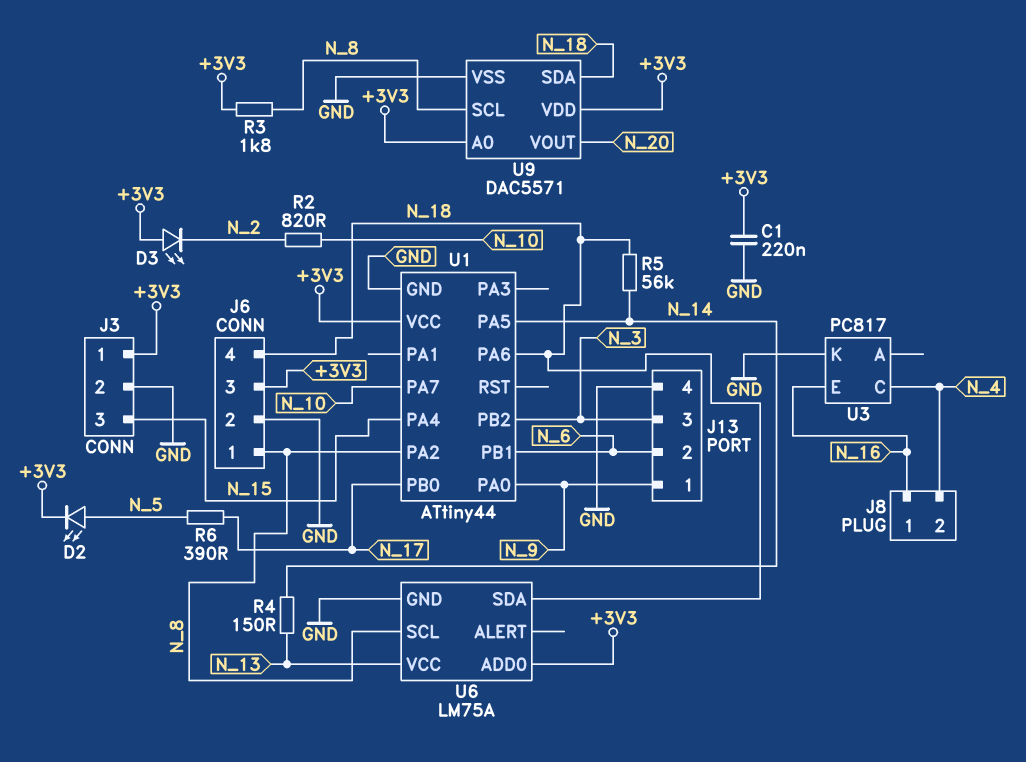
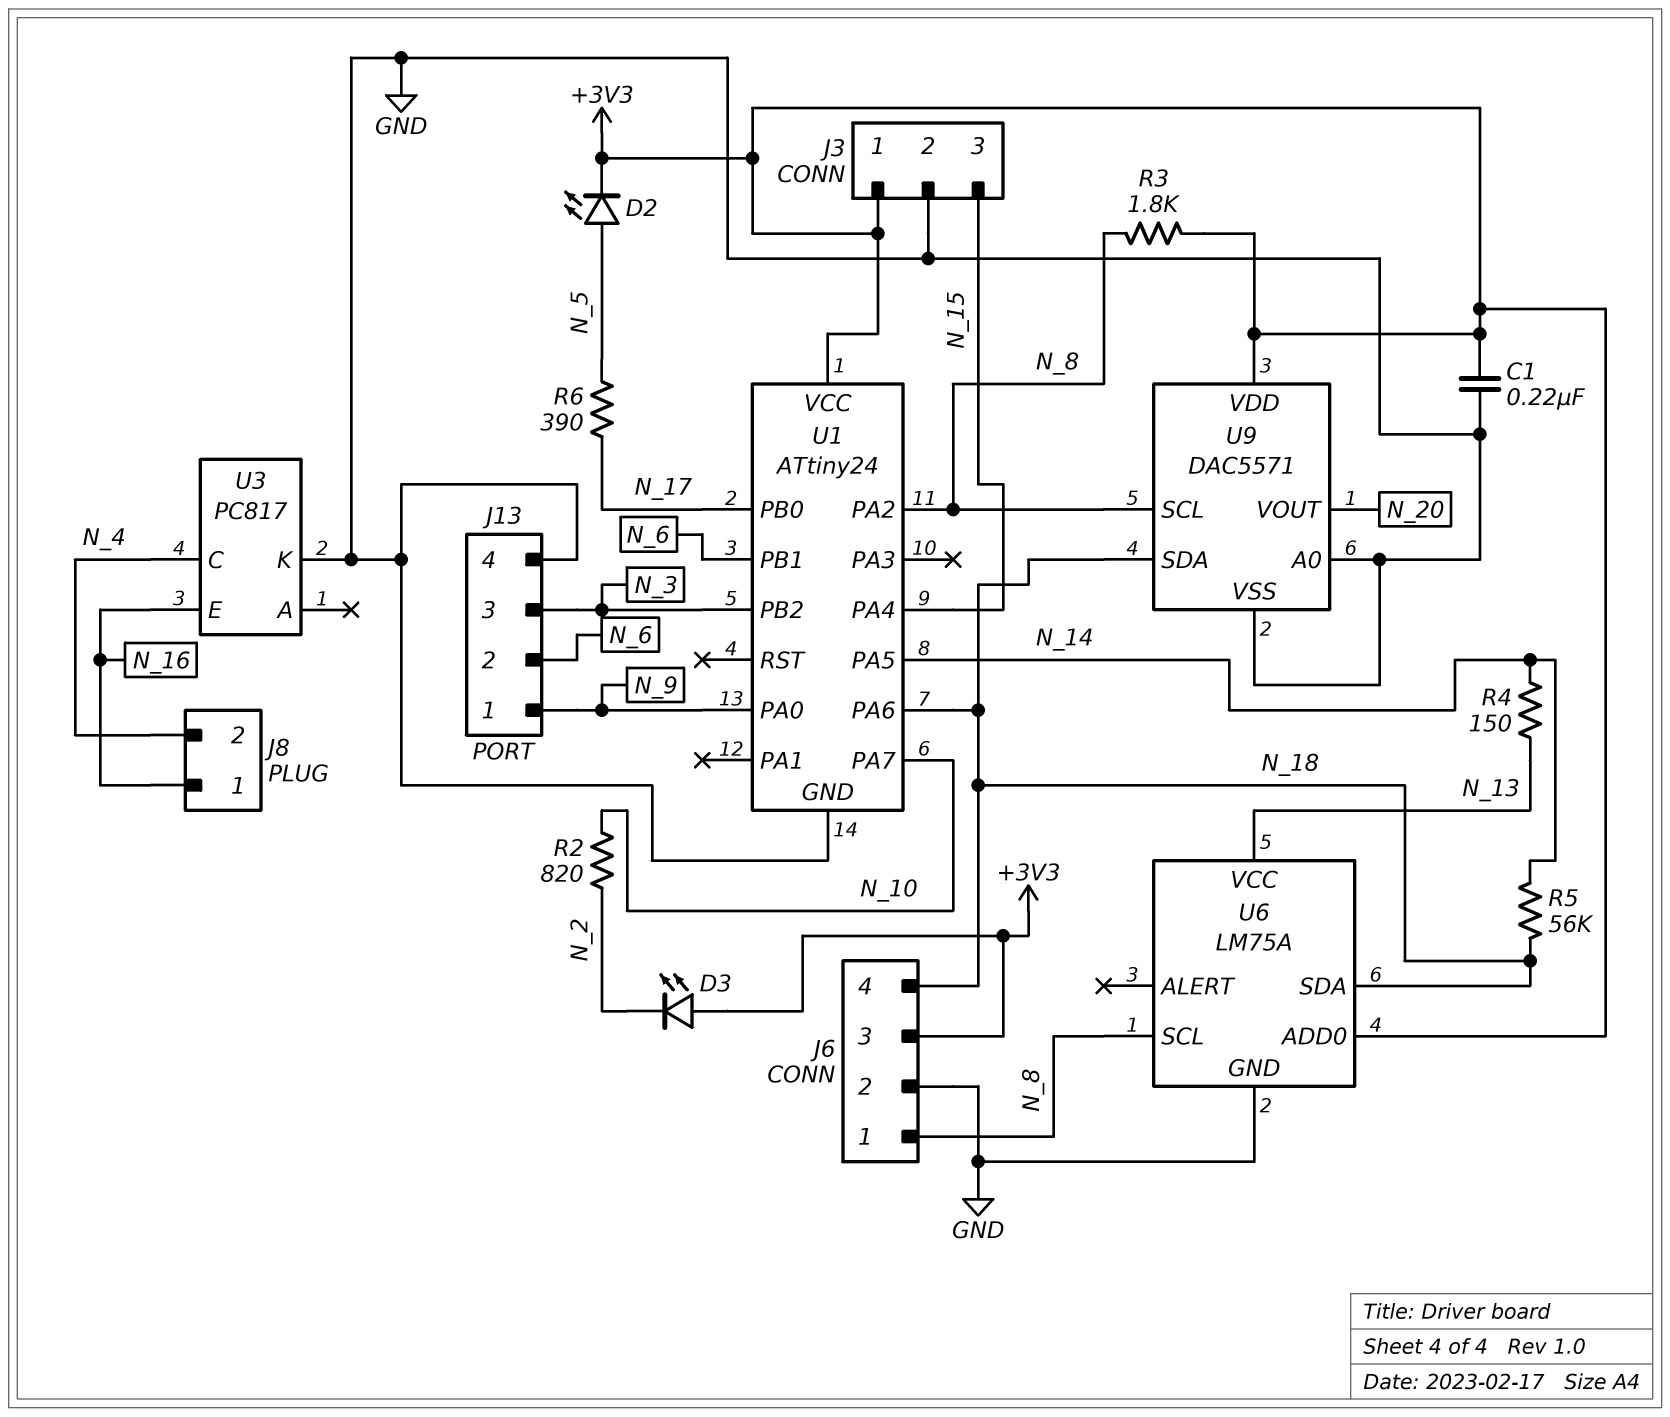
U1: ATtiny44 -> ATtiny24
U9 pin A0: +3V3 -> GND

